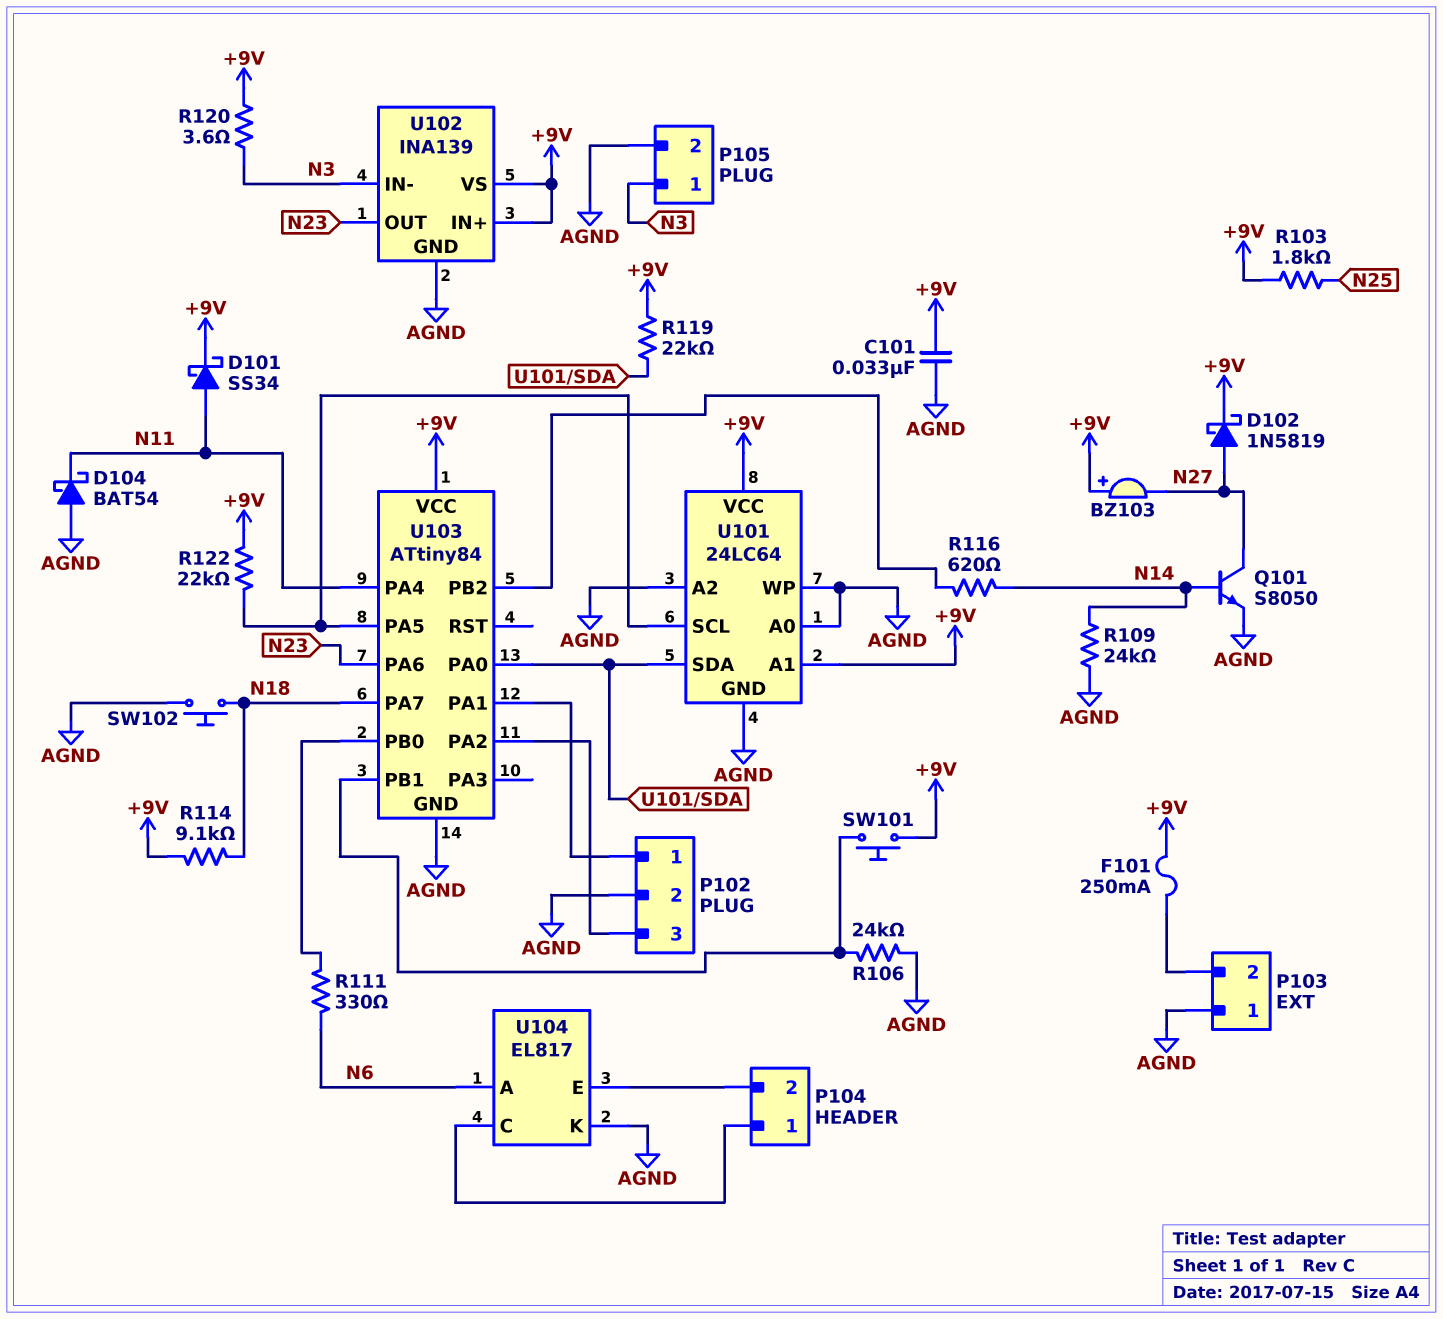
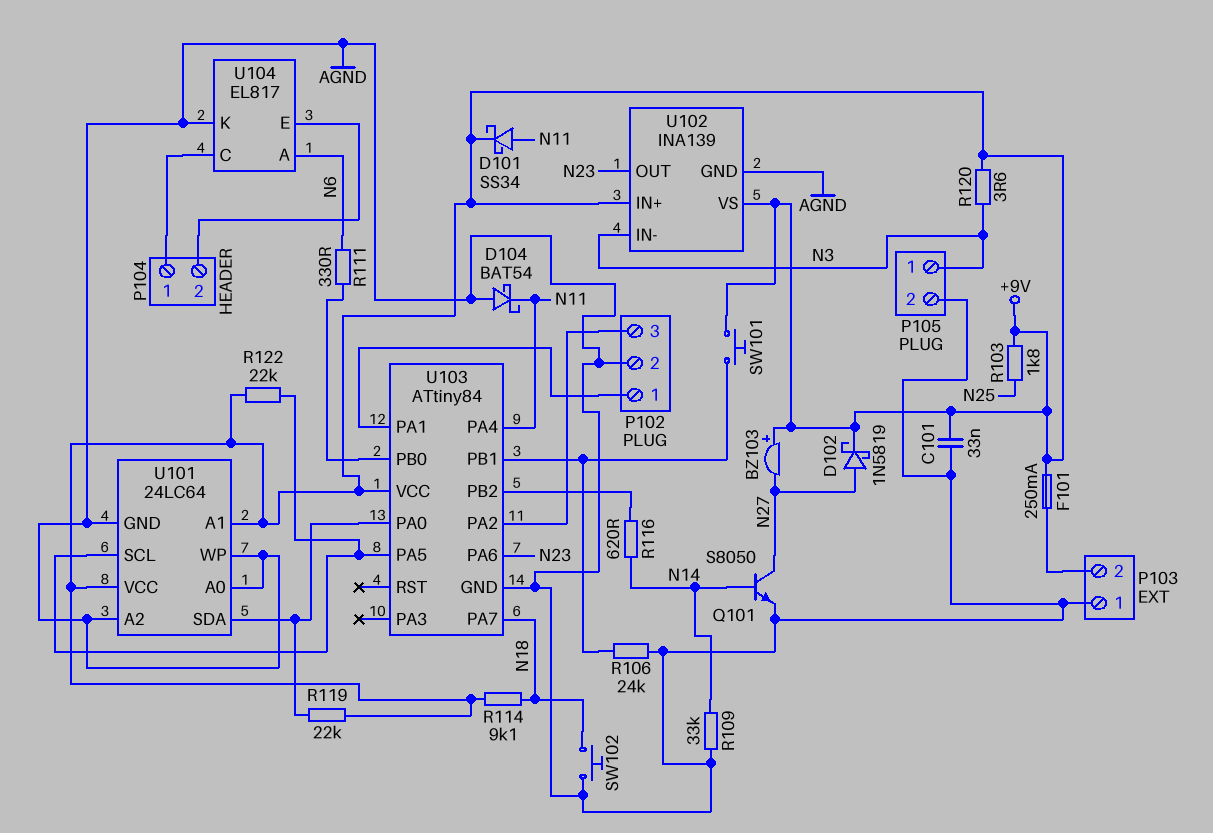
R109: 24k (AGND, N14) -> 33k (AGND, N14)

